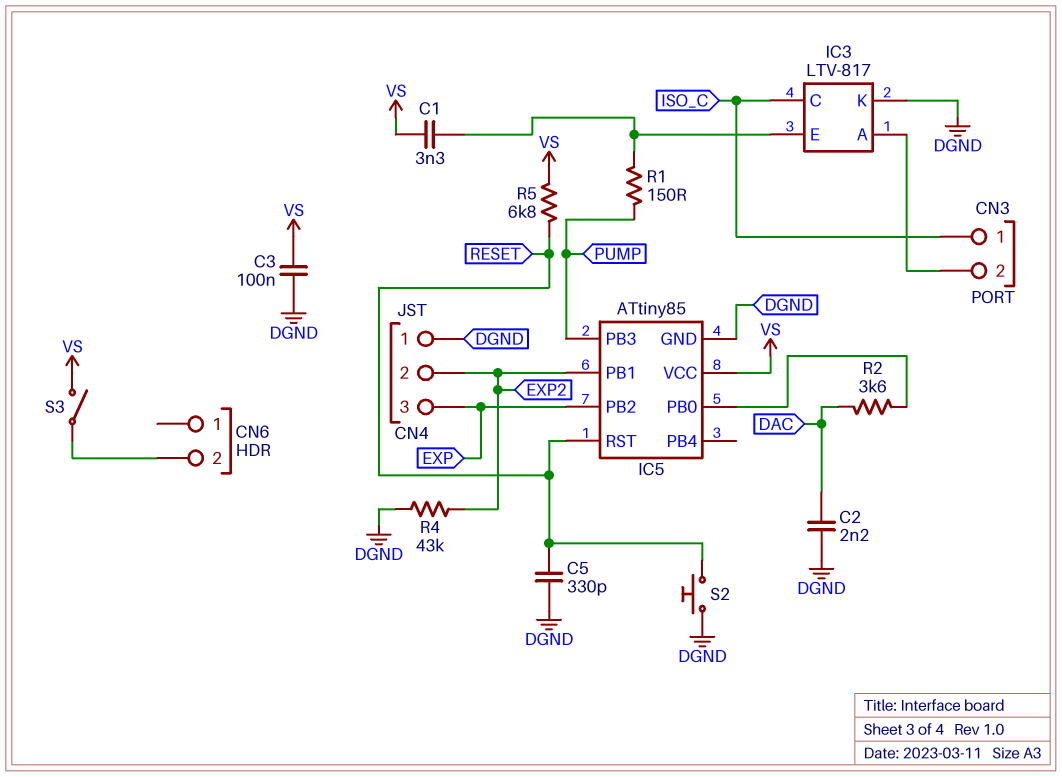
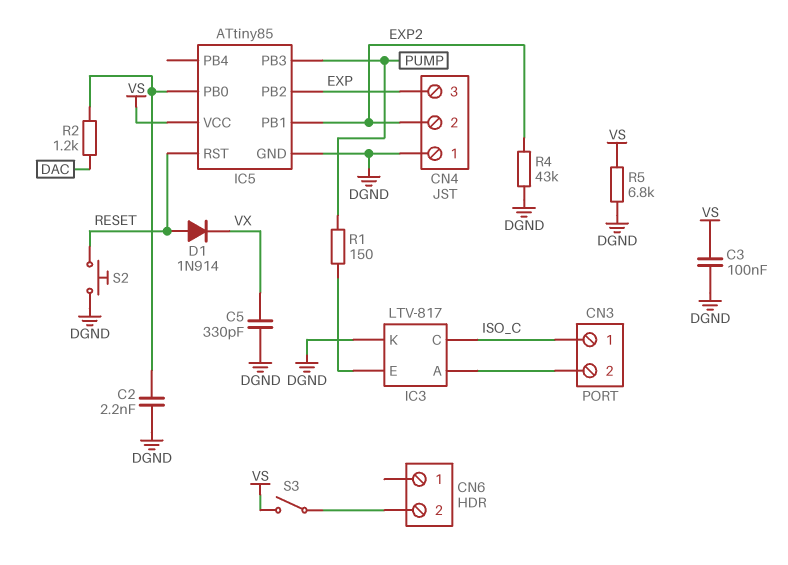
C1: 3.3nF (IC3/E, VS) -> none
C2: 2.2nF (DAC, DGND) -> 2.2nF (DGND, IC5/PB0)
C5: 330pF (DGND, RESET) -> 330pF (DGND, VX)
D1: none -> diode 1N914 (A RESET, K VX)
R2: 3.6k (DAC, IC5/PB0) -> 1.2k (DAC, IC5/PB0)
R5: 6.8k (RESET, VS) -> 6.8k (DGND, VS)

